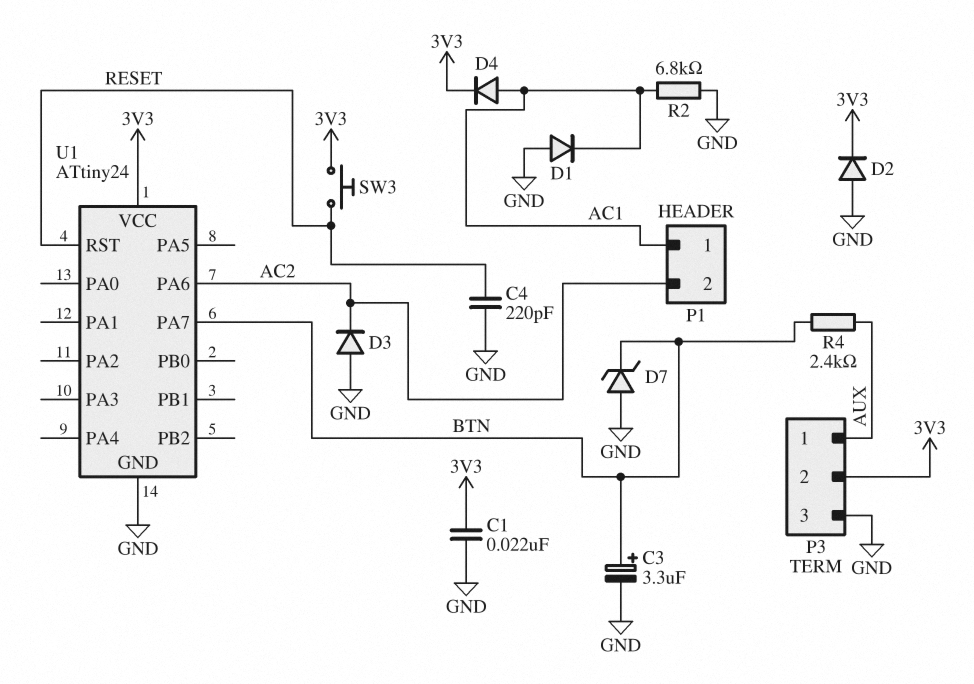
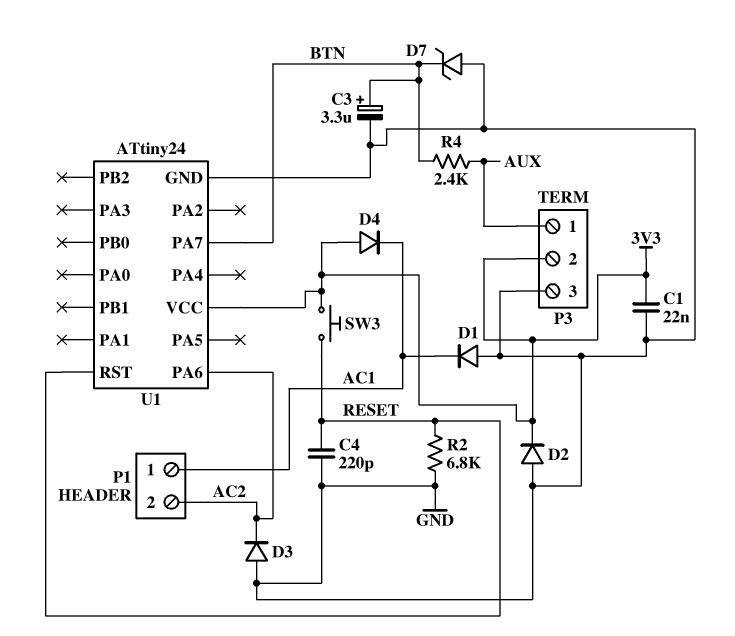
D4: diode (A AC1, K 3V3) -> diode (A 3V3, K AC1)
R2: 6.8k (AC1, GND) -> 6.8k (GND, RESET)

